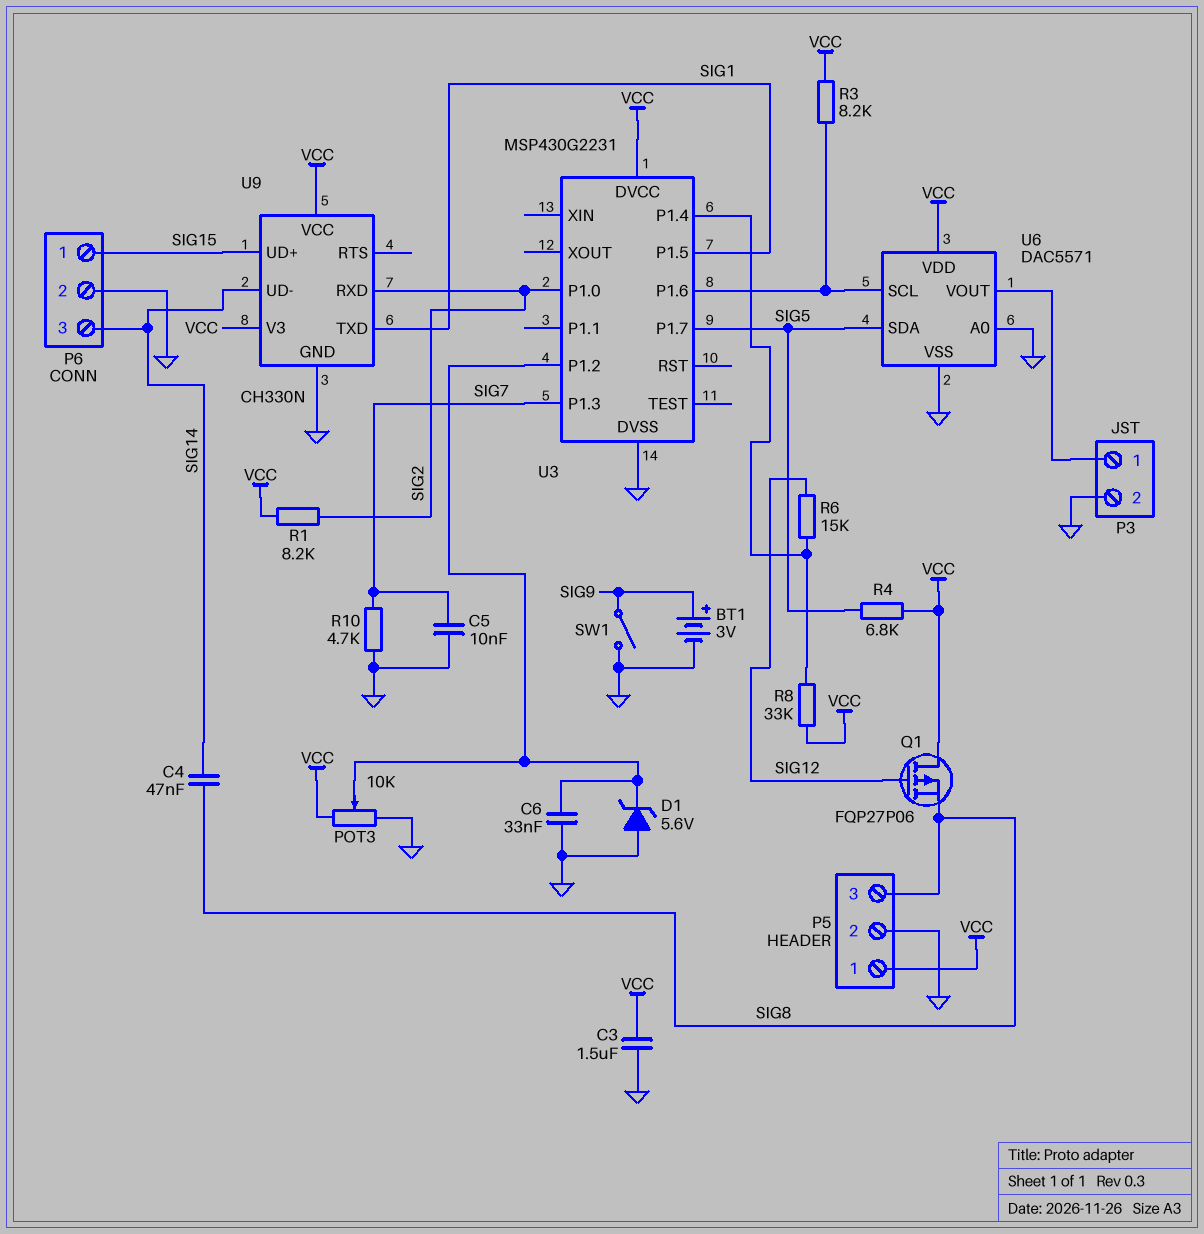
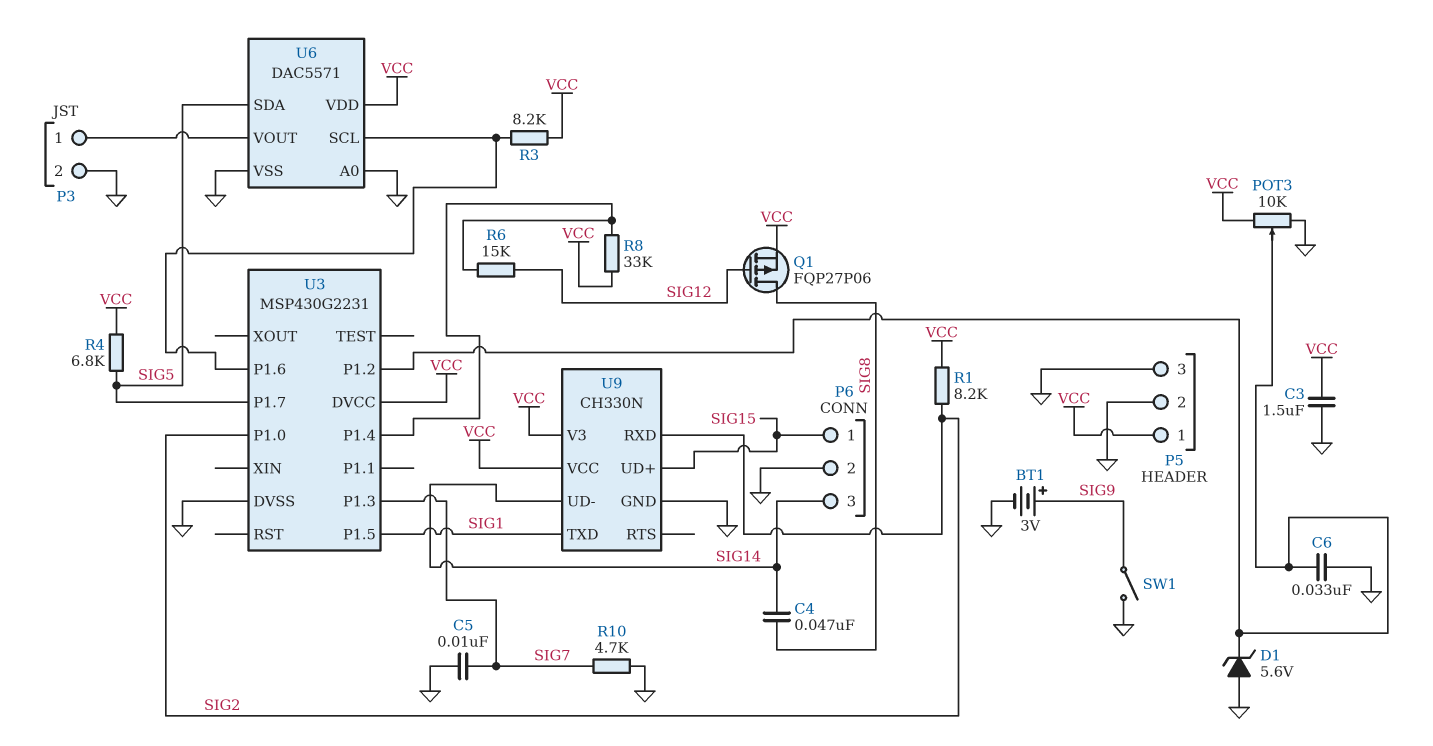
P5 pin 3: SIG8 -> GND
Q1: PMOS FQP27P06 (G SIG12, D VCC, S SIG8) -> PMOS FQP27P06 (G SIG12, D SIG8, S VCC)

